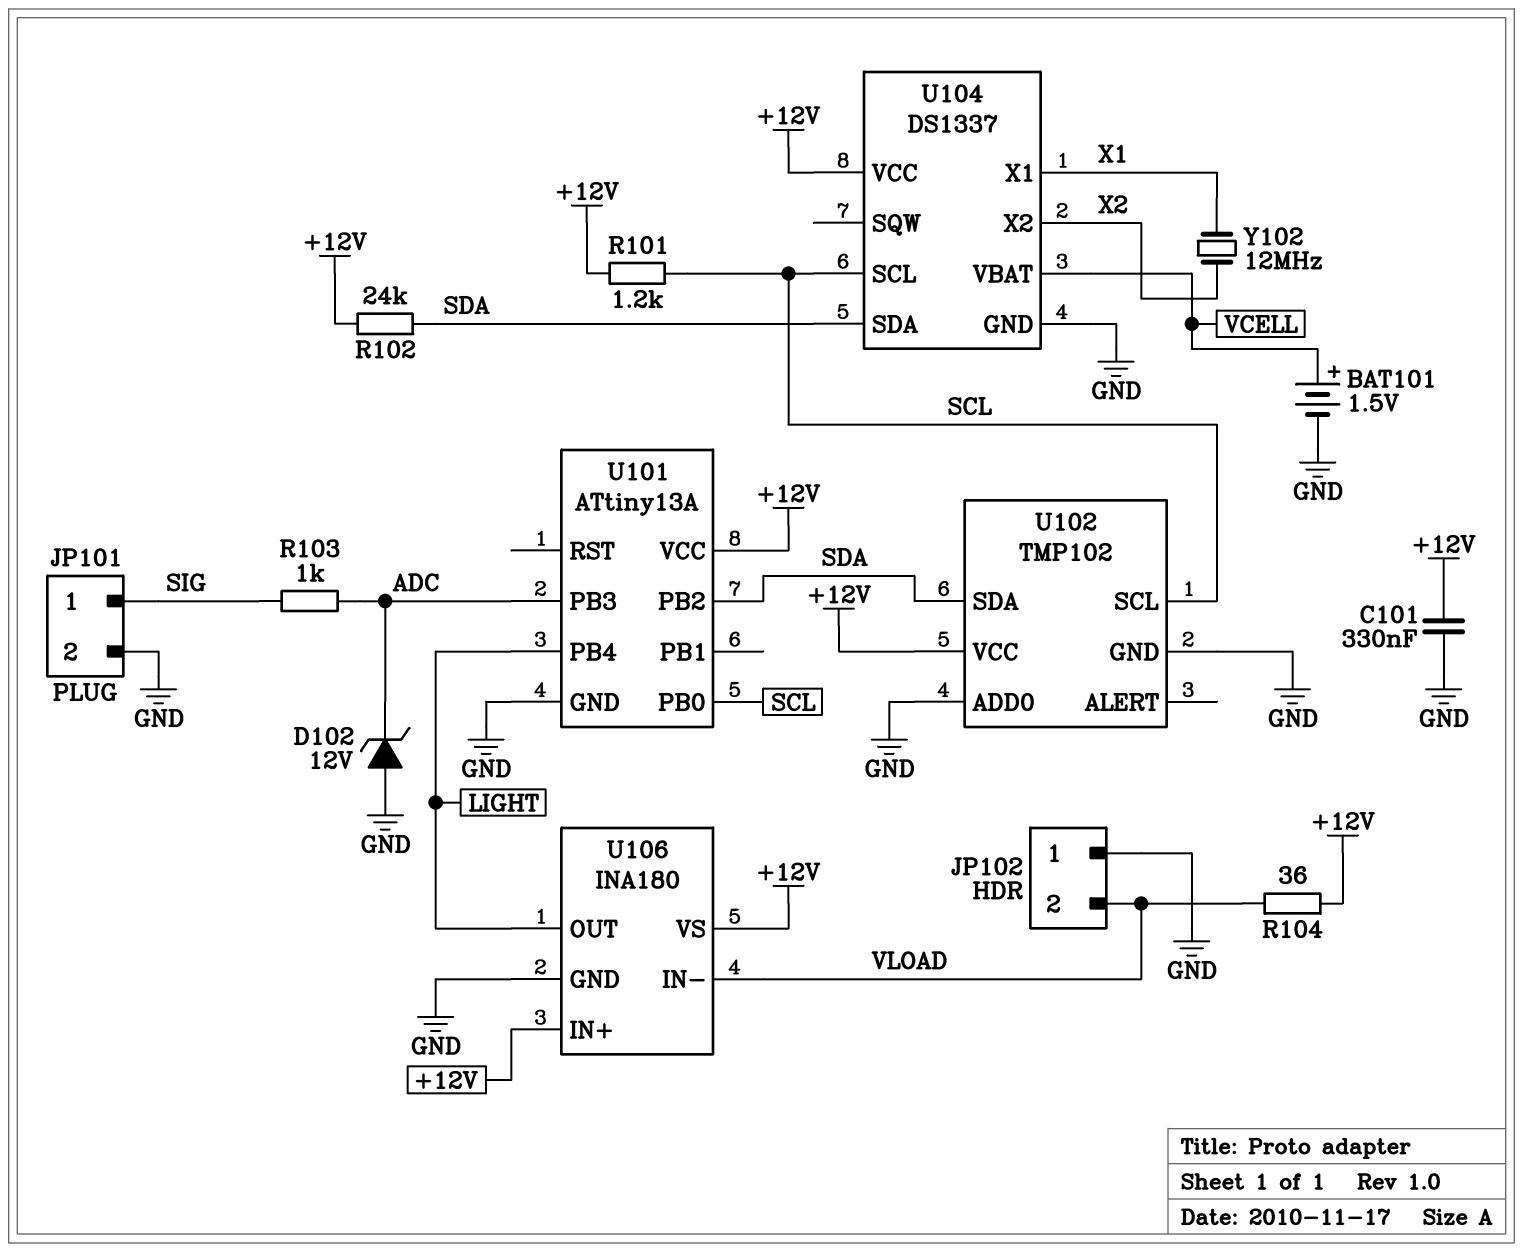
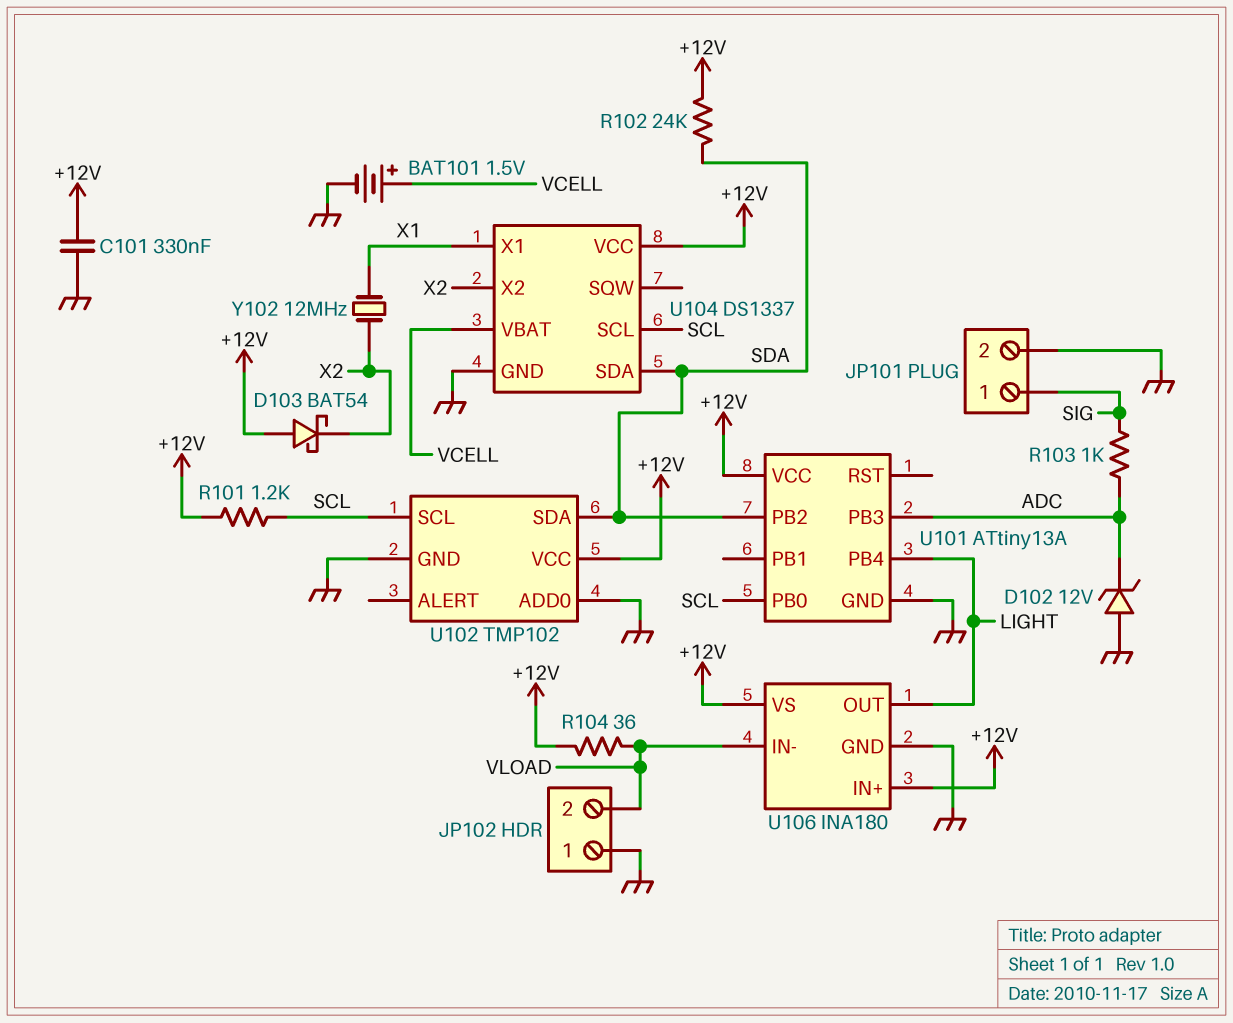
D103: none -> schottky BAT54 (A +12V, K X2)

